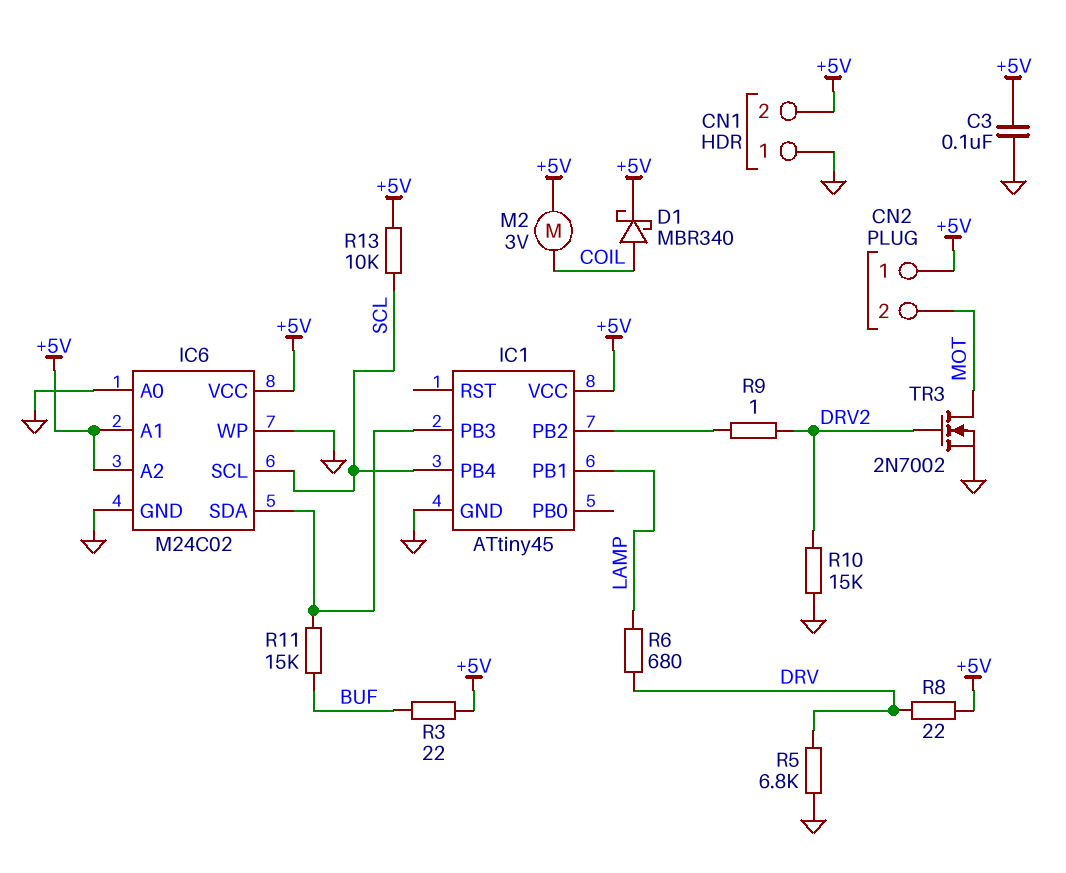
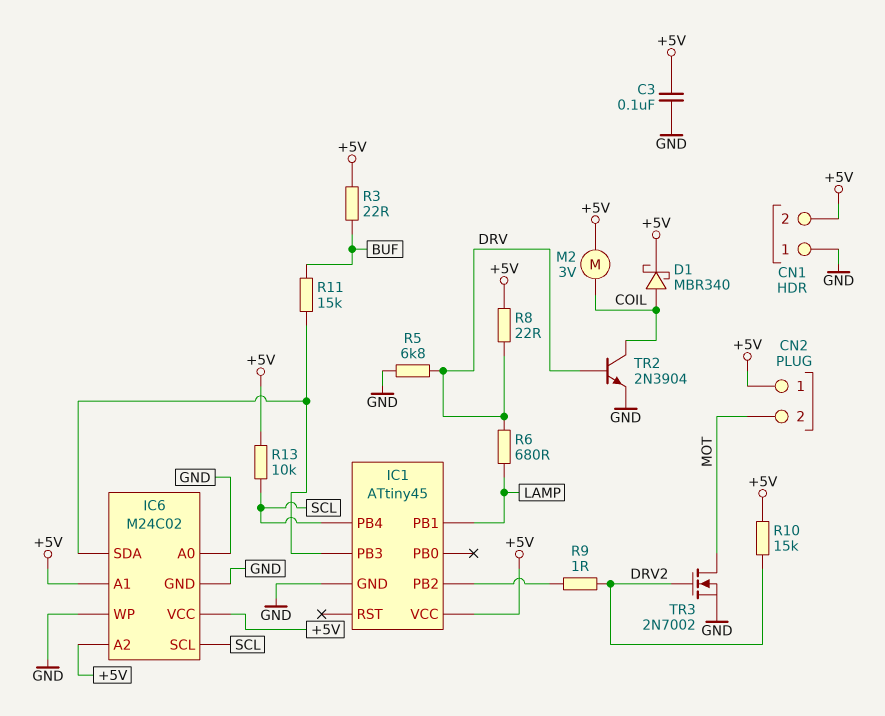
R10: 15k (DRV2, GND) -> 15k (+5V, DRV2)
TR2: none -> NPN 2N3904 (B DRV, C COIL, E GND)

